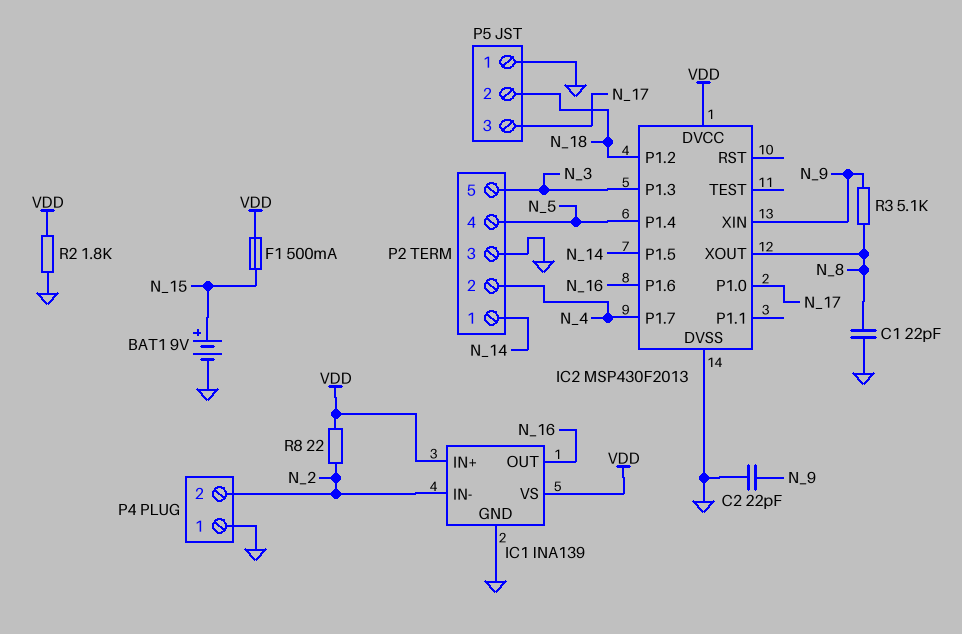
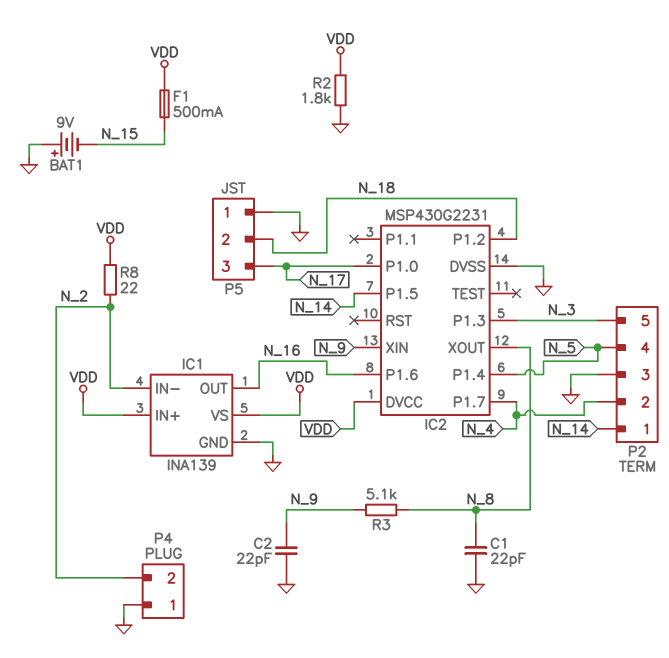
BAT1: 9V (plus N_15, minus GND) -> 9V (plus GND, minus N_15)
IC2: MSP430F2013 -> MSP430G2231

